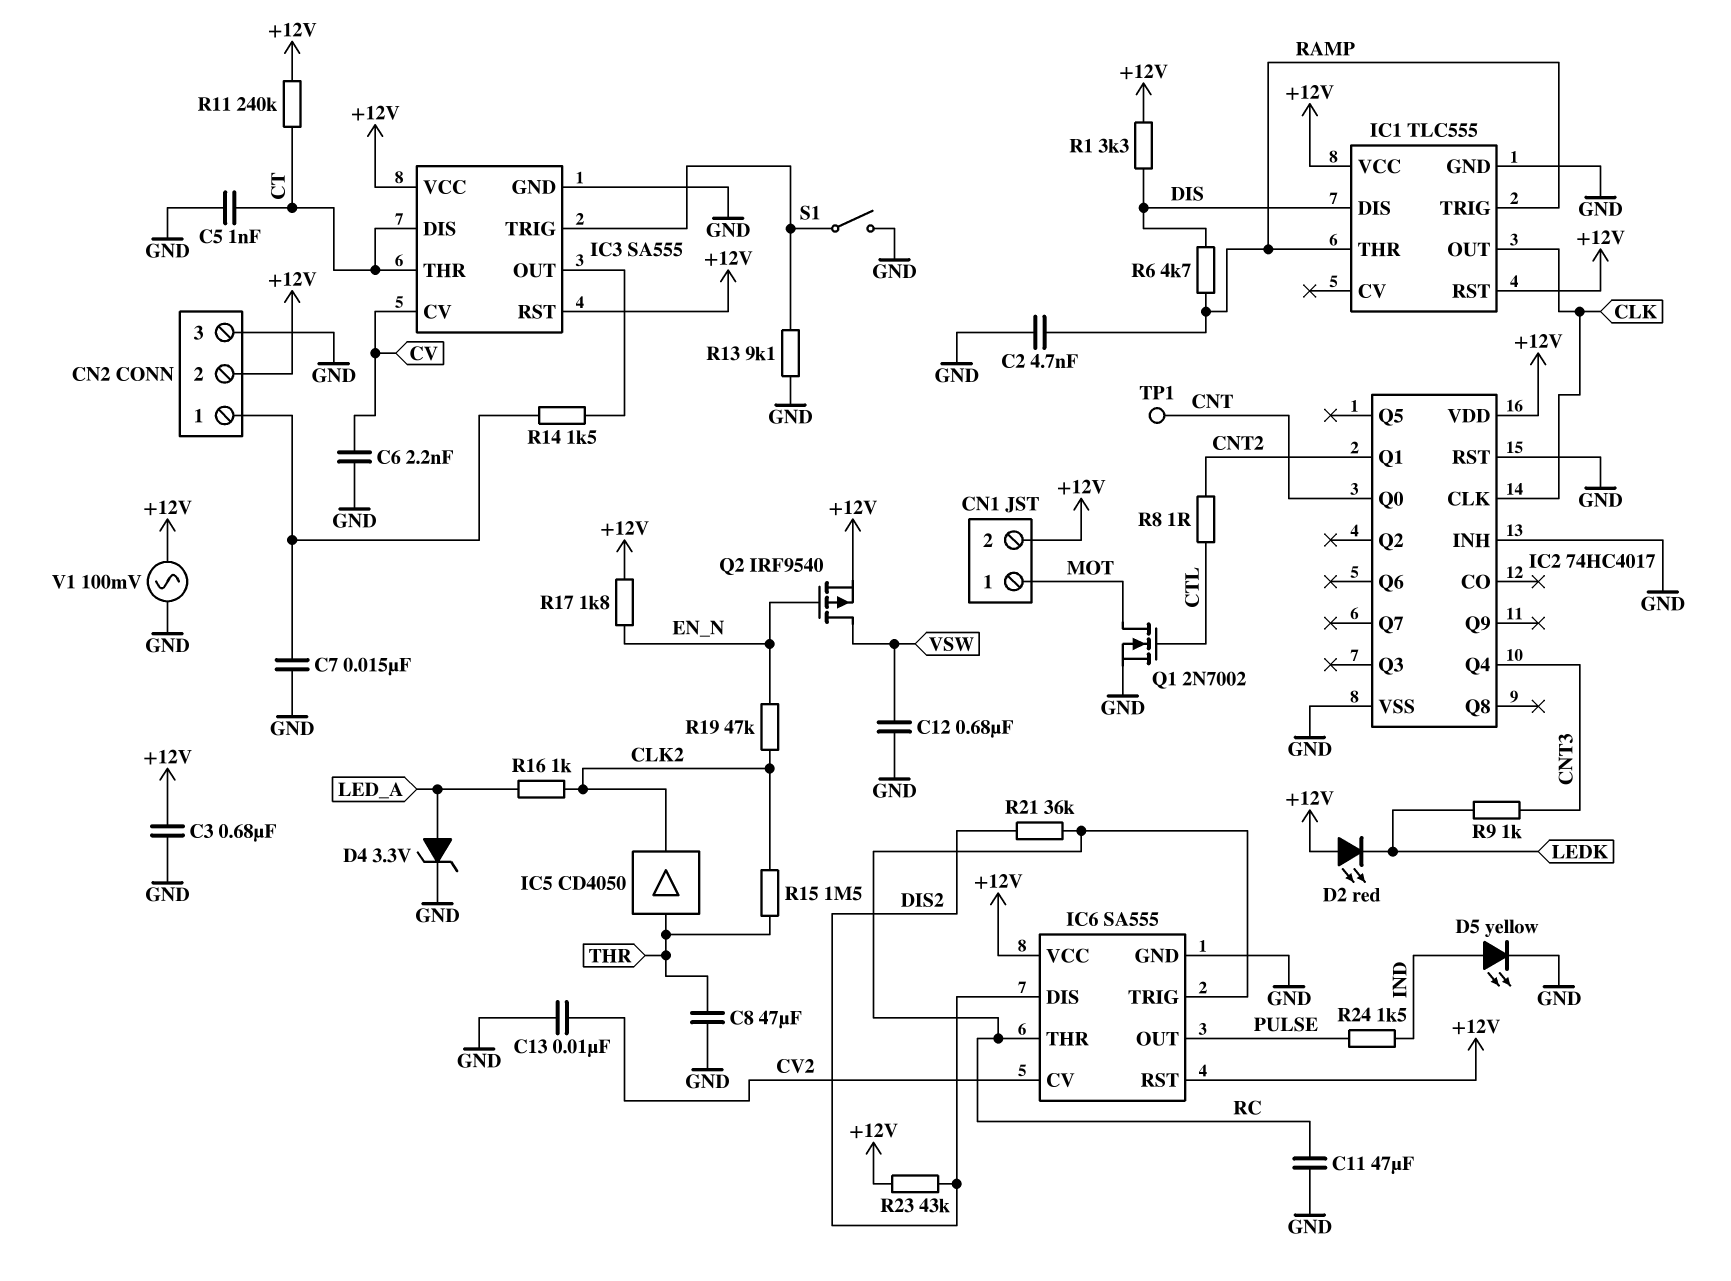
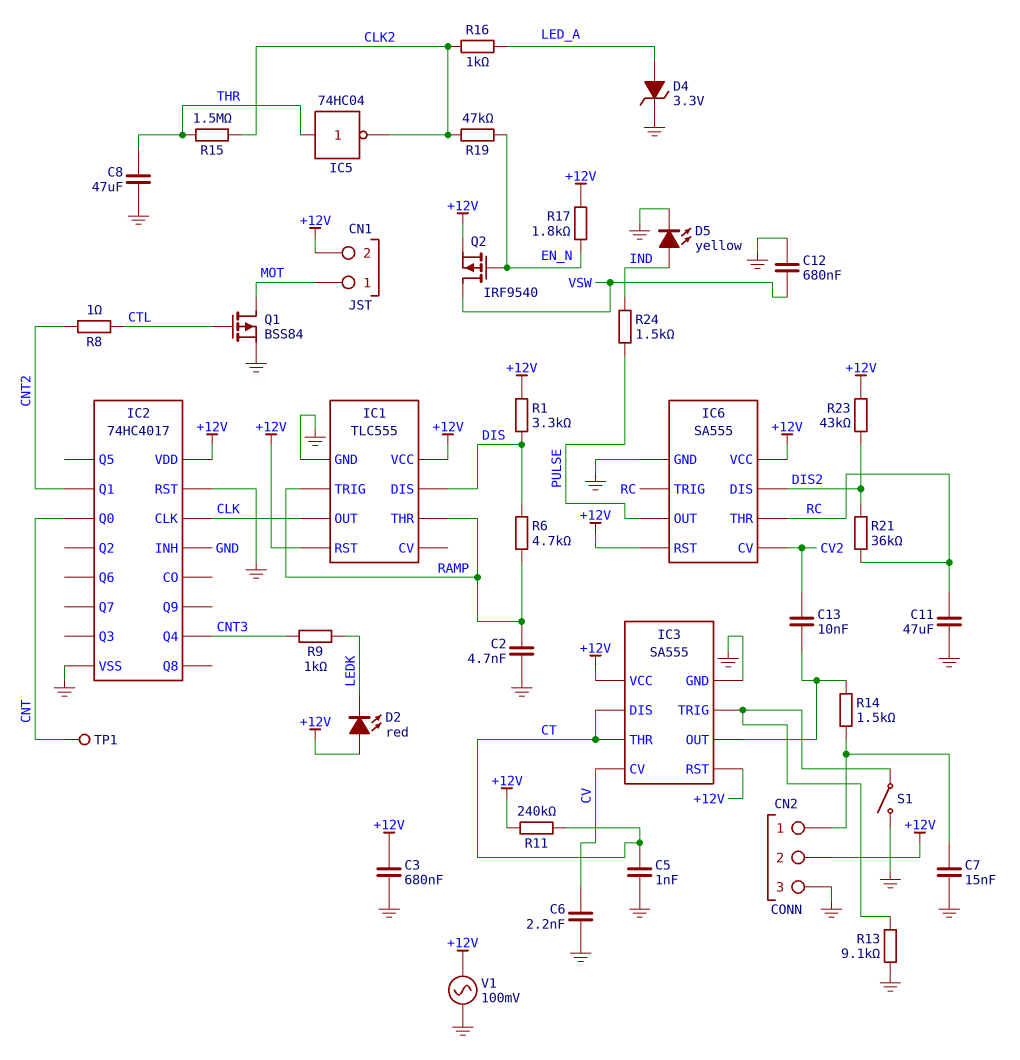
C13: 10nF (CV2, GND) -> 10nF (CV2, IC3/OUT)
IC5: buffer CD4050 (in THR, out CLK2) -> NOT 74HC04 (in THR, out CLK2)
Q1: NMOS 2N7002 (G CTL, D MOT, S GND) -> PMOS BSS84 (G CTL, D MOT, S GND)

